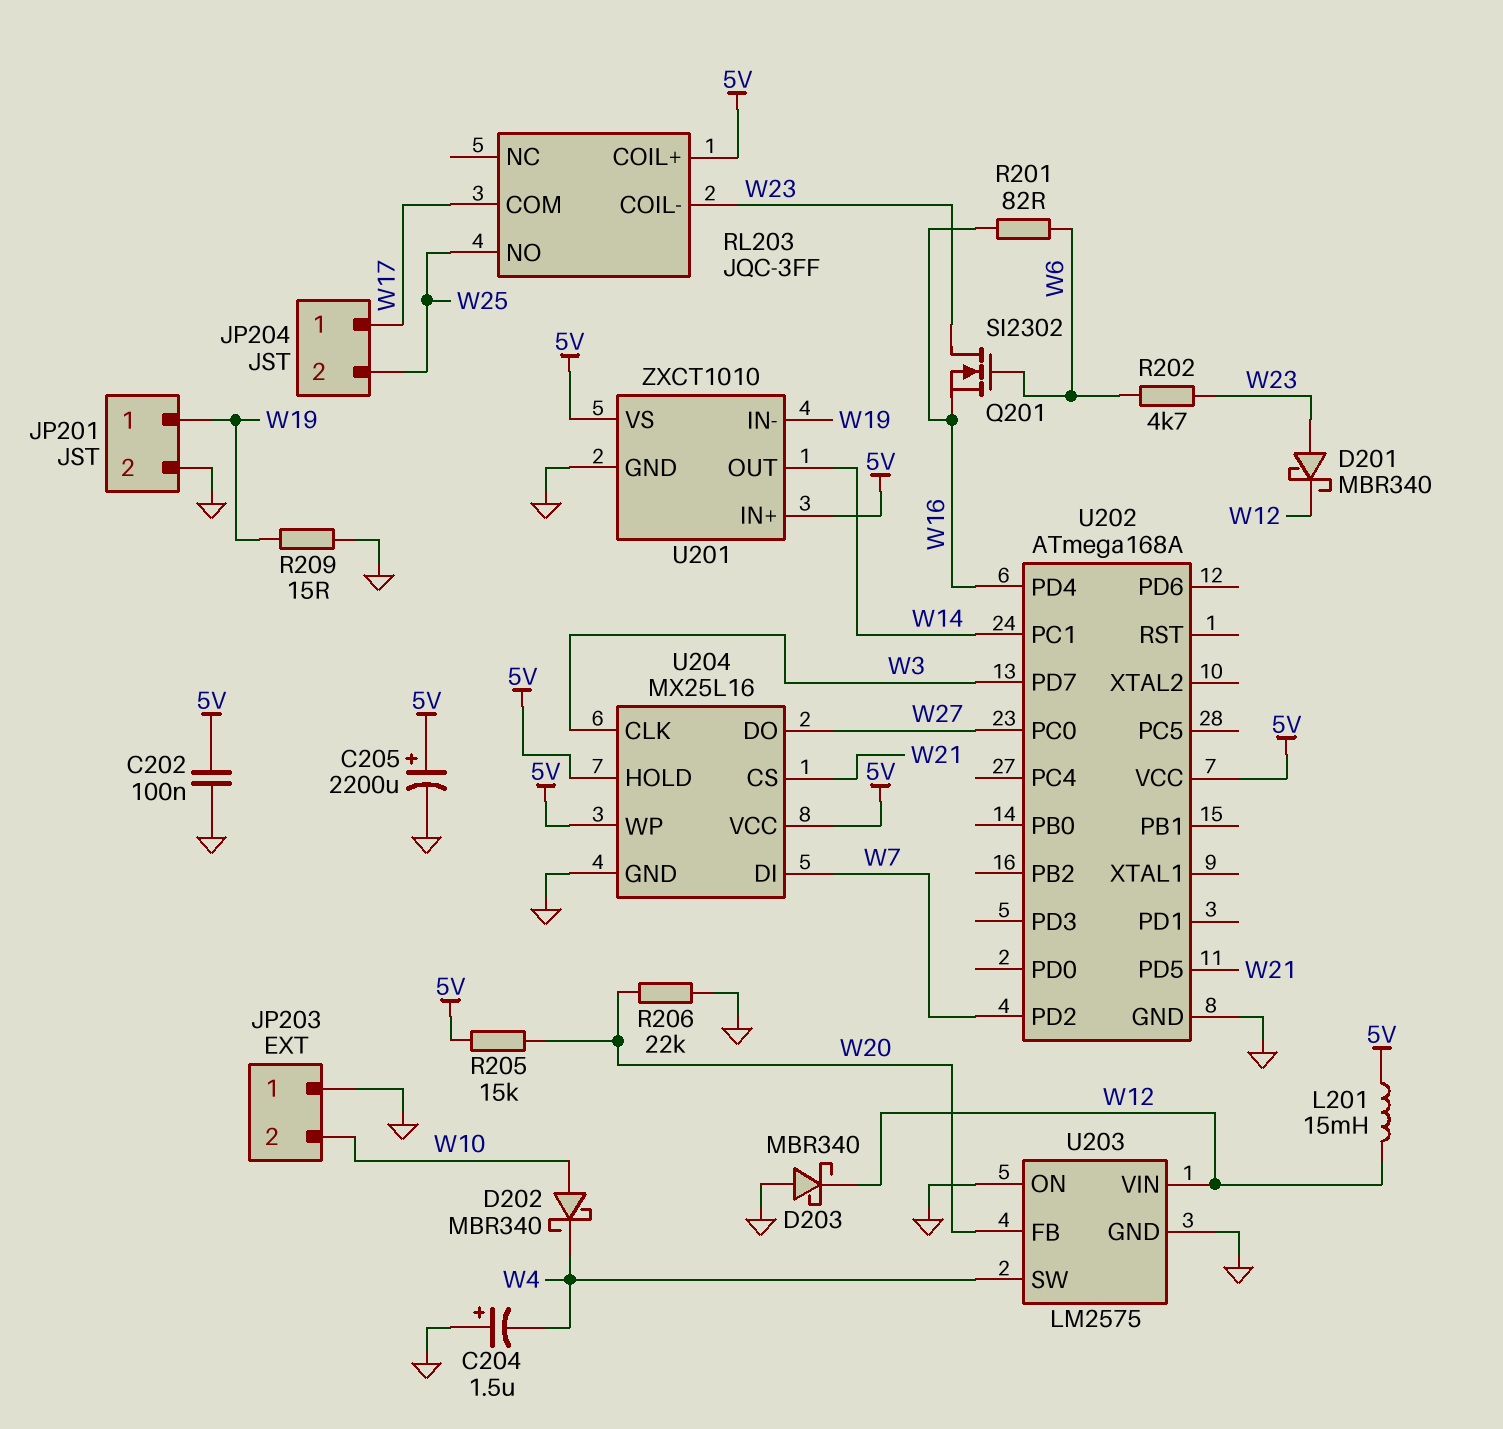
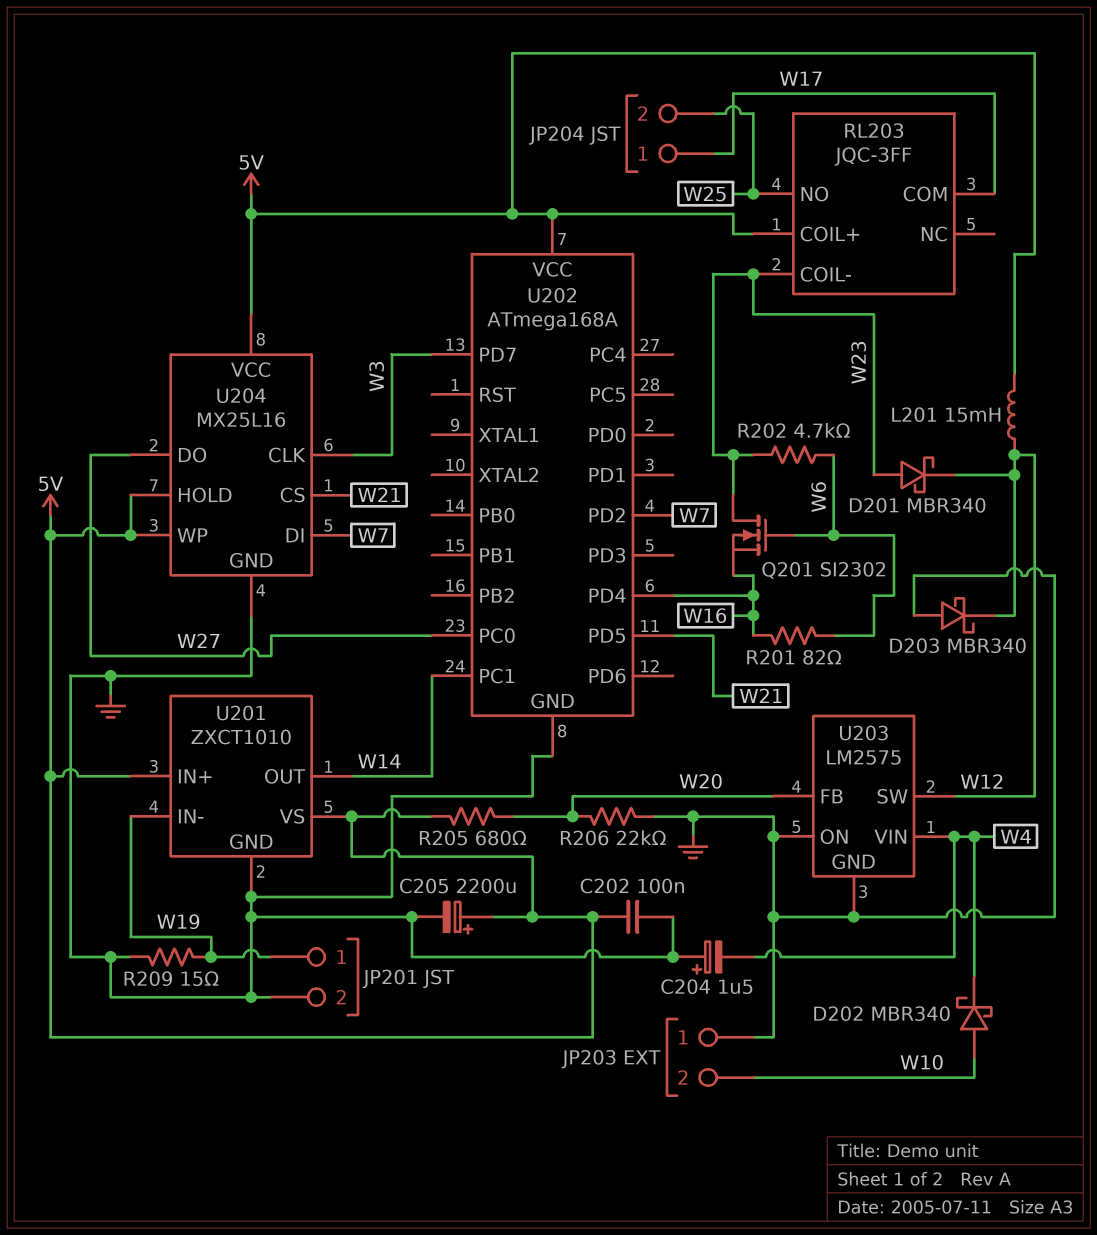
R205: 15k (5V, W20) -> 680 (5V, W20)
U203 pin SW: W4 -> W12
U203 pin VIN: W12 -> W4

